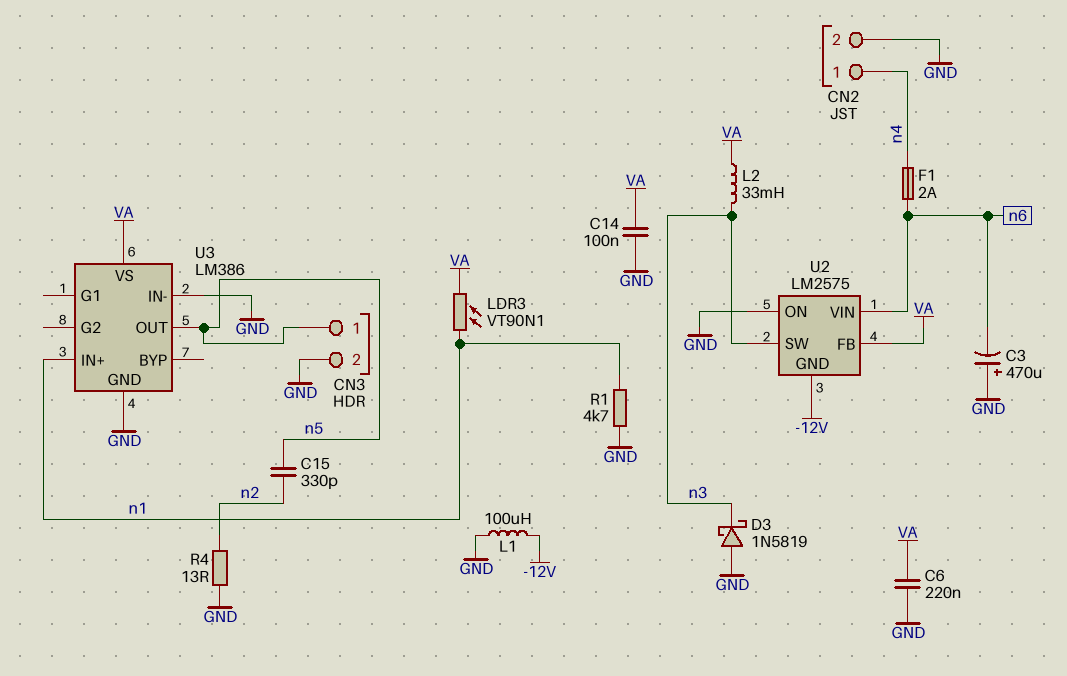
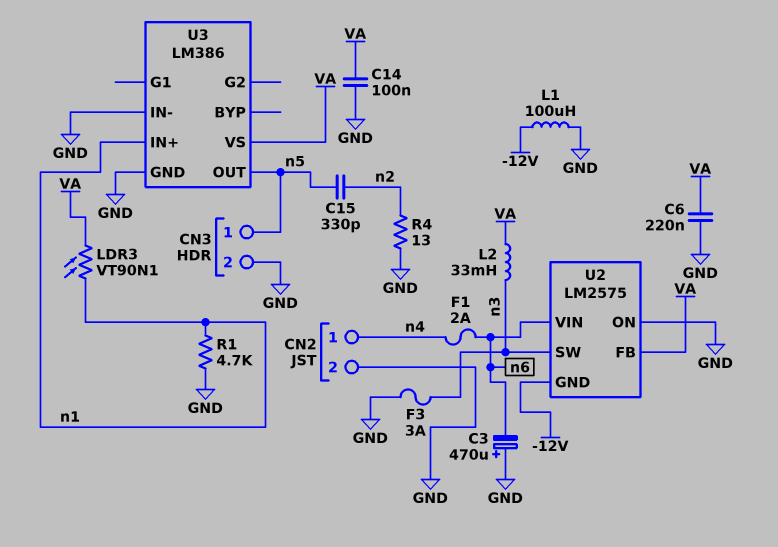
D3: schottky 1N5819 (A GND, K n3) -> none
F3: none -> 3A (GND, n3)

